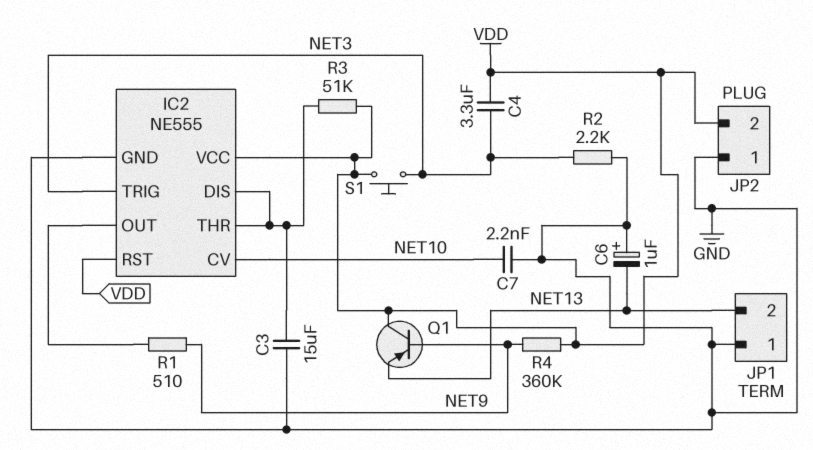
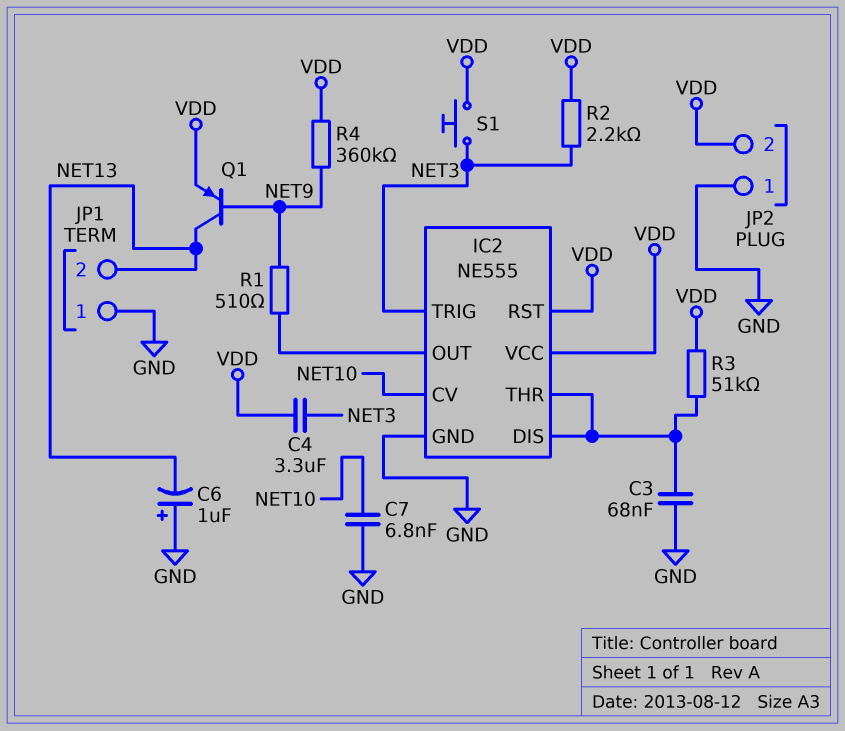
C3: 15uF (GND, IC2/DIS) -> 68nF (GND, IC2/DIS)
C7: 2.2nF (GND, NET10) -> 6.8nF (GND, NET10)
Q1: PNP (B NET9, C VDD, E NET13) -> PNP (B NET9, C NET13, E VDD)
R2: 2.2k (GND, NET3) -> 2.2k (NET3, VDD)

